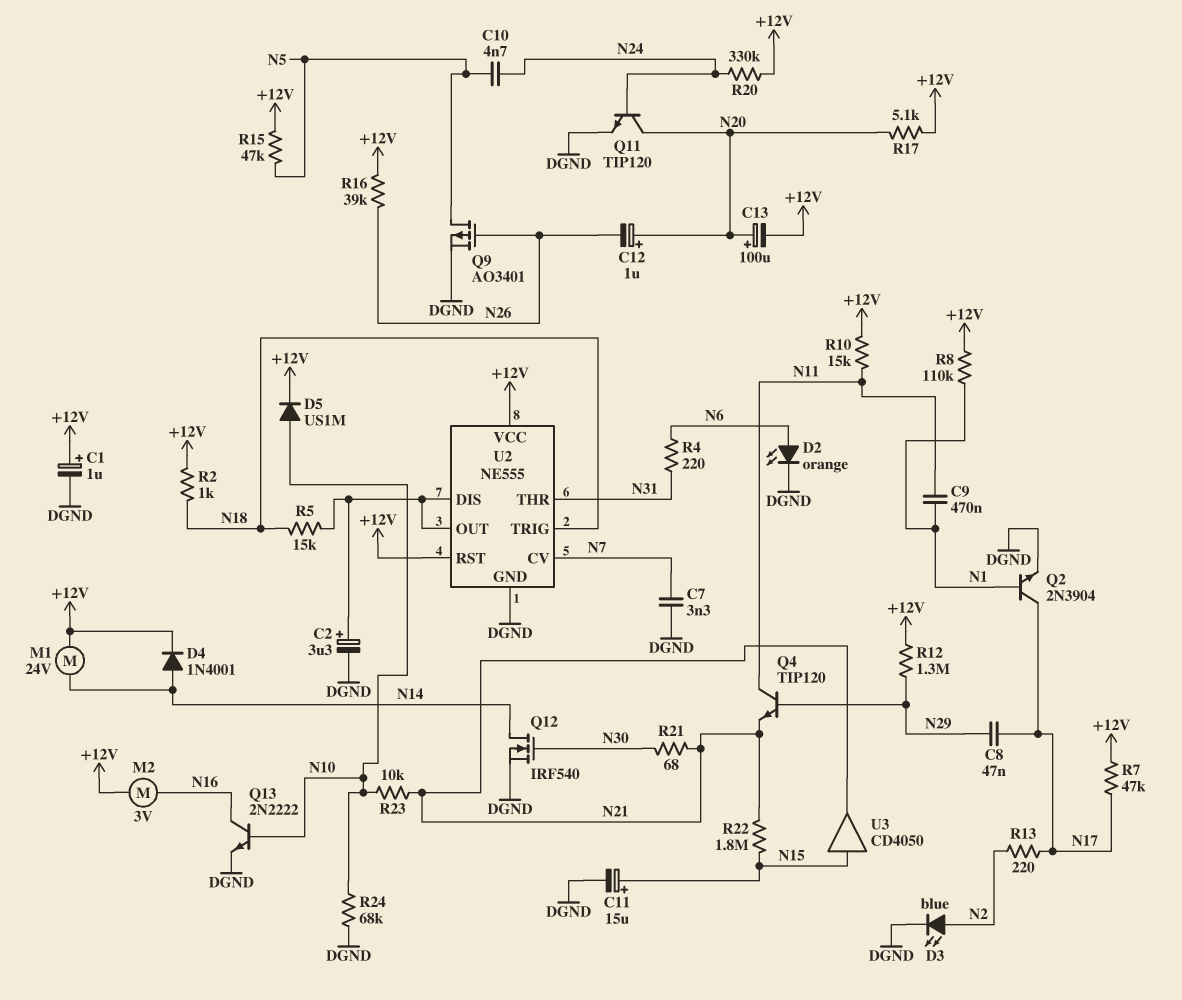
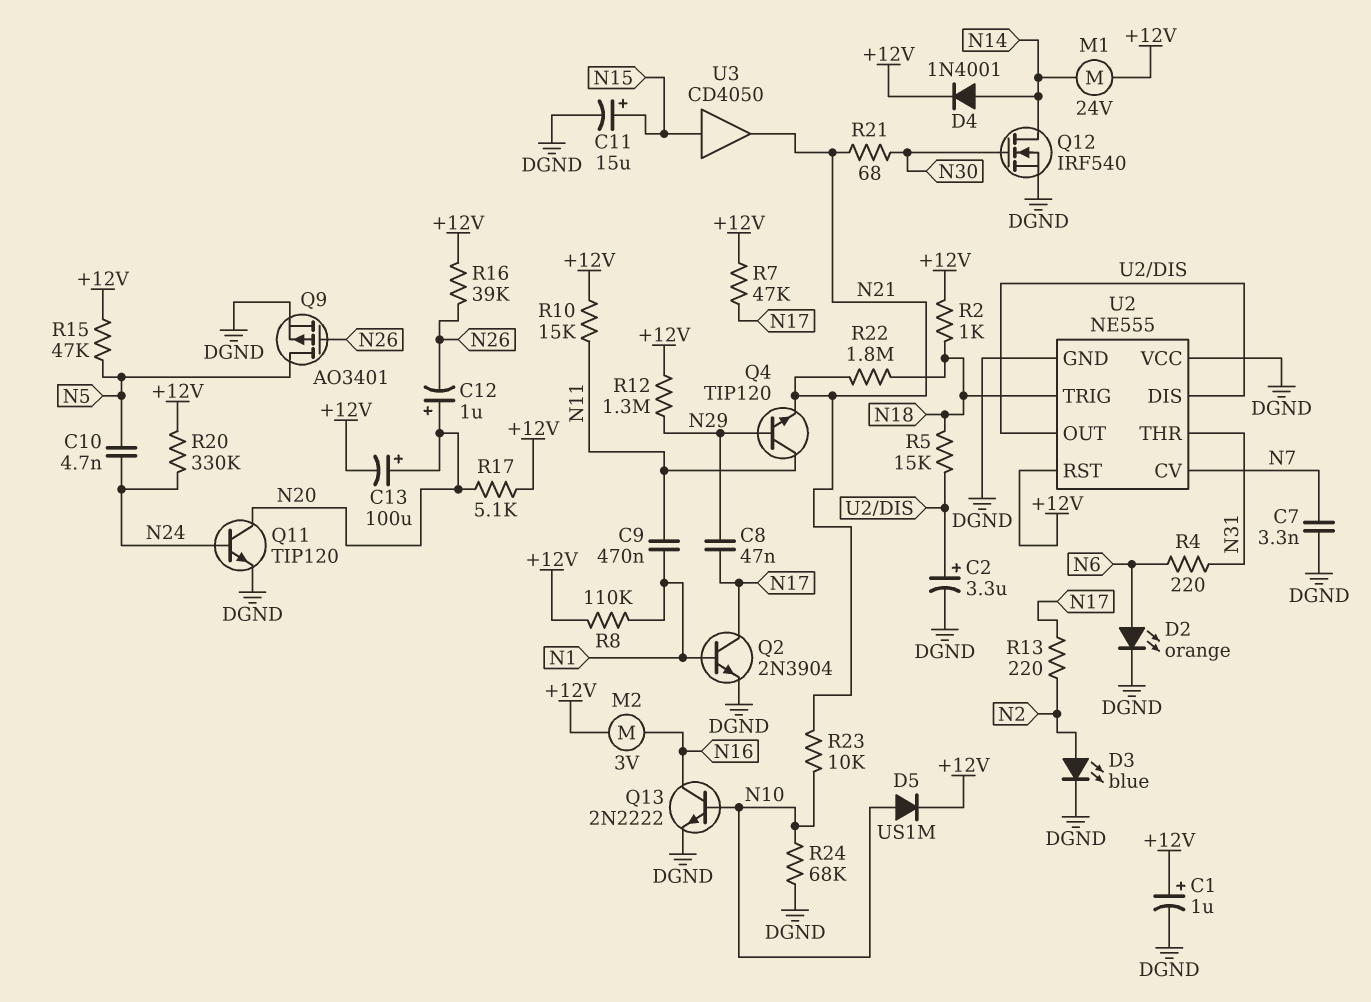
R22: 1.8M (N15, N21) -> 1.8M (N18, N21)
U2 pin VCC: +12V -> DGND

